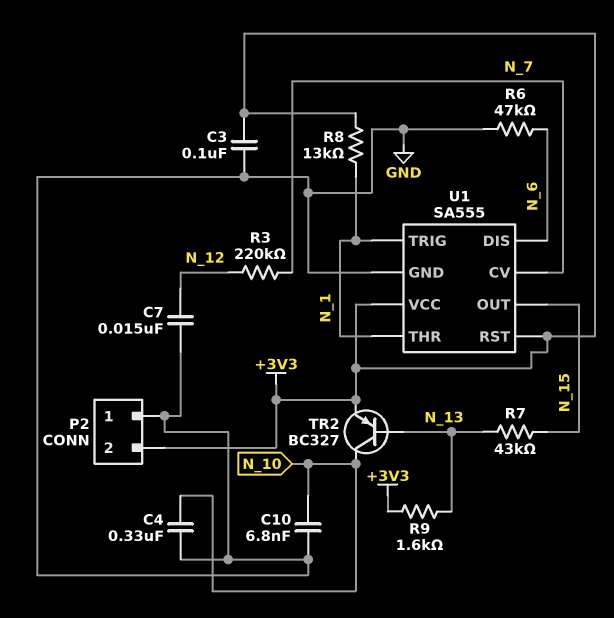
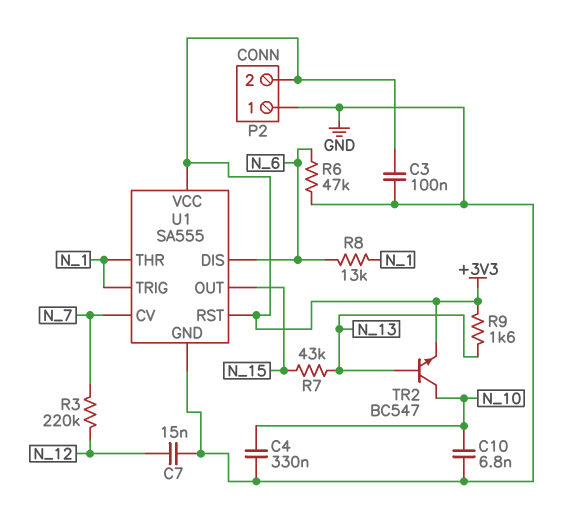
R8: 13k (+3V3, N_1) -> 13k (N_1, N_6)
TR2: PNP BC327 (B N_13, C N_10, E +3V3) -> NPN BC547 (B N_13, C N_10, E +3V3)

